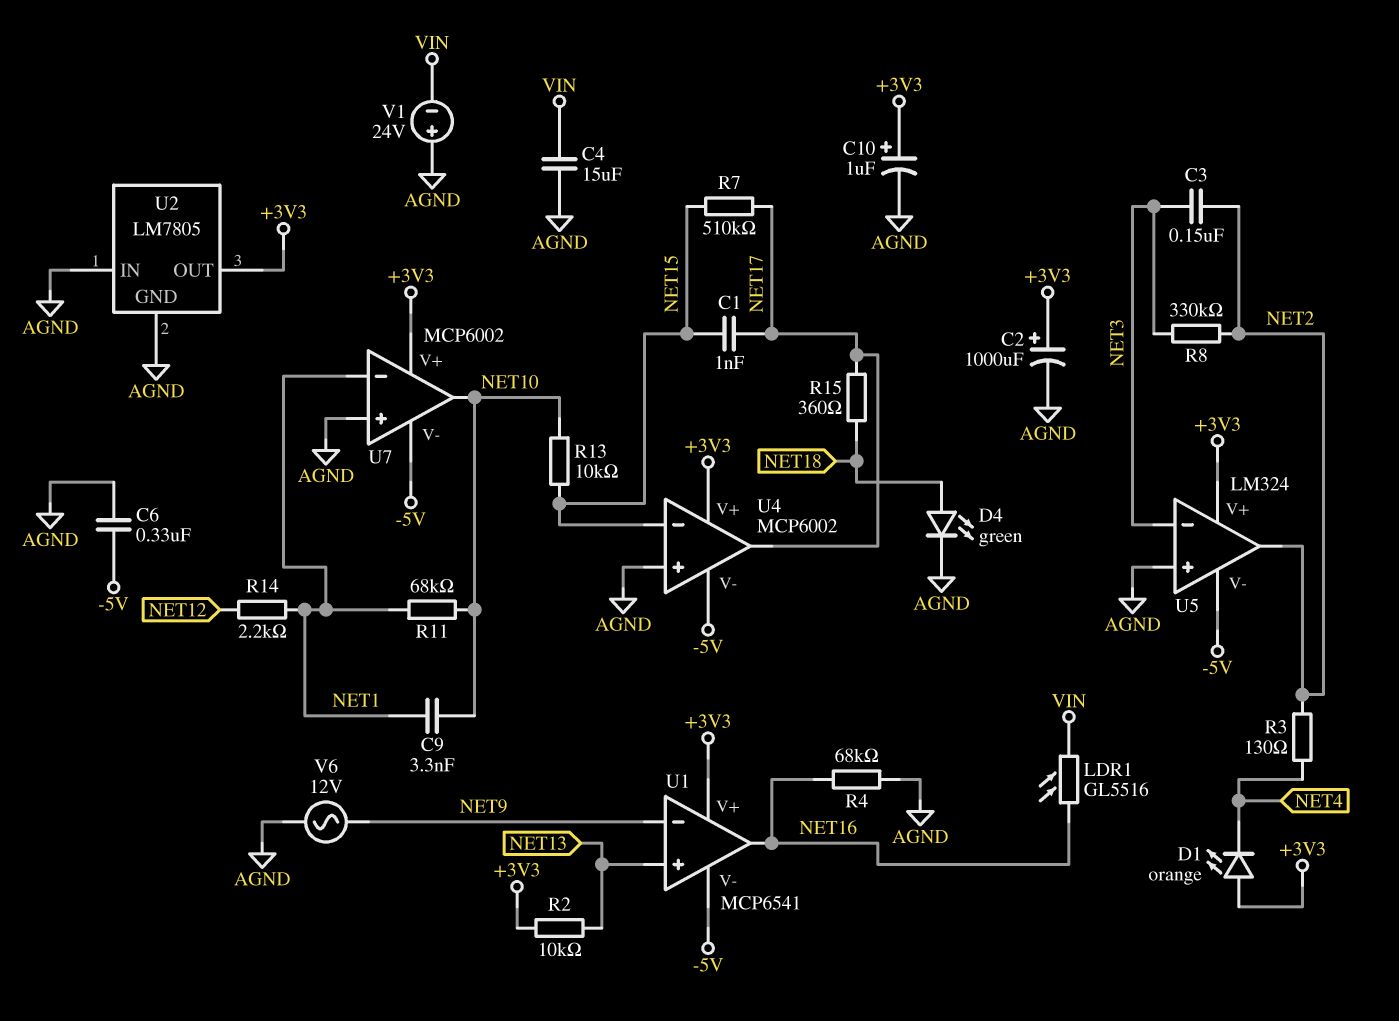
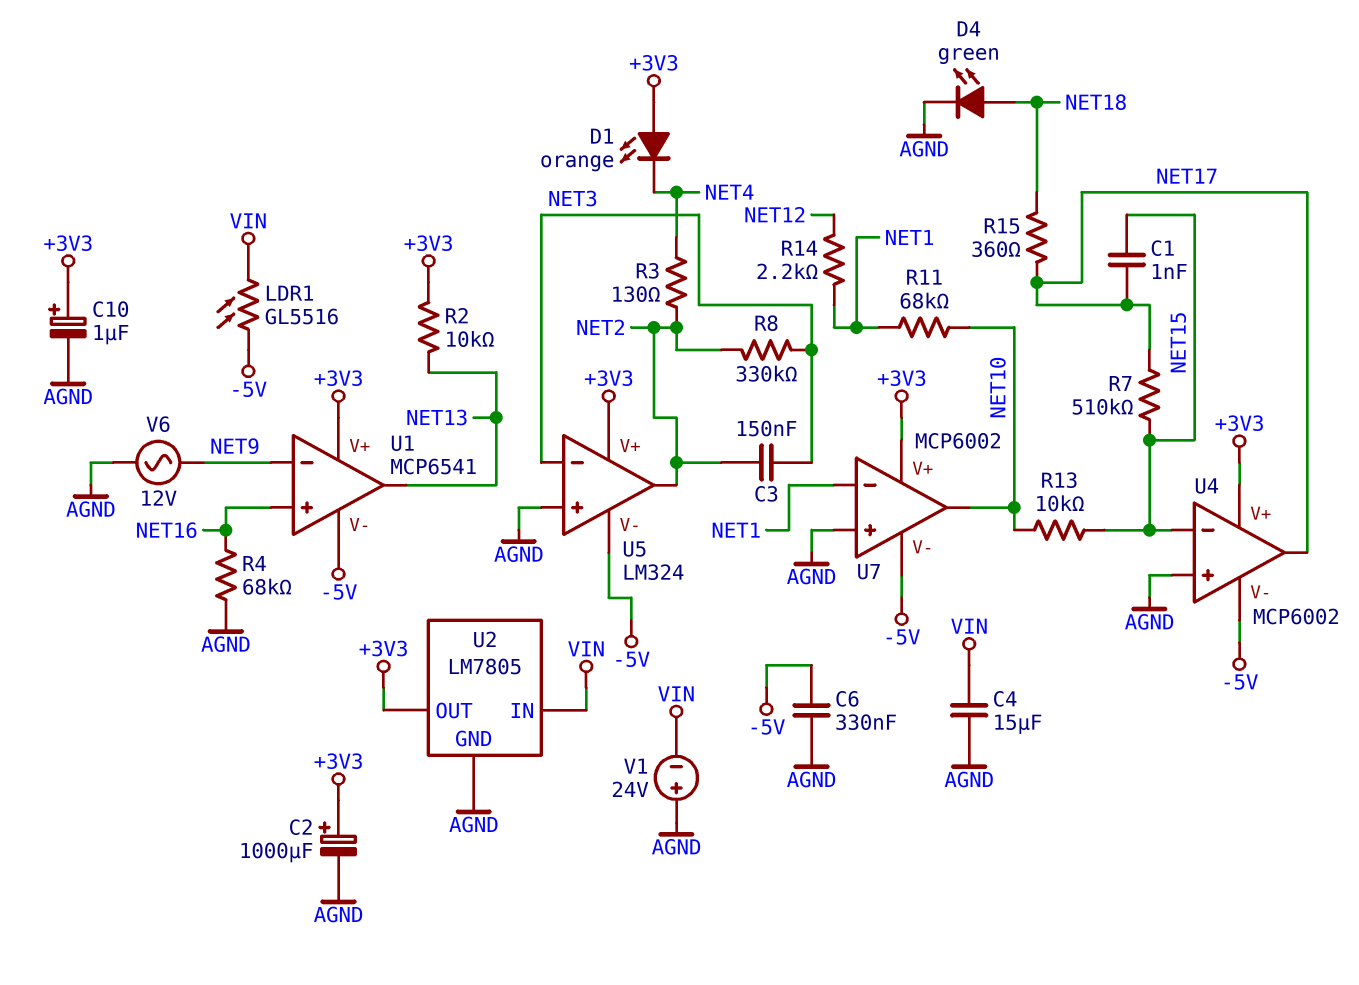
C9: 3.3nF (NET1, NET10) -> none
LDR1: GL5516 (NET16, VIN) -> GL5516 (-5V, VIN)
U1 pin in+: NET13 -> NET16
U1 pin out: NET16 -> NET13
U2 pin IN: AGND -> VIN

